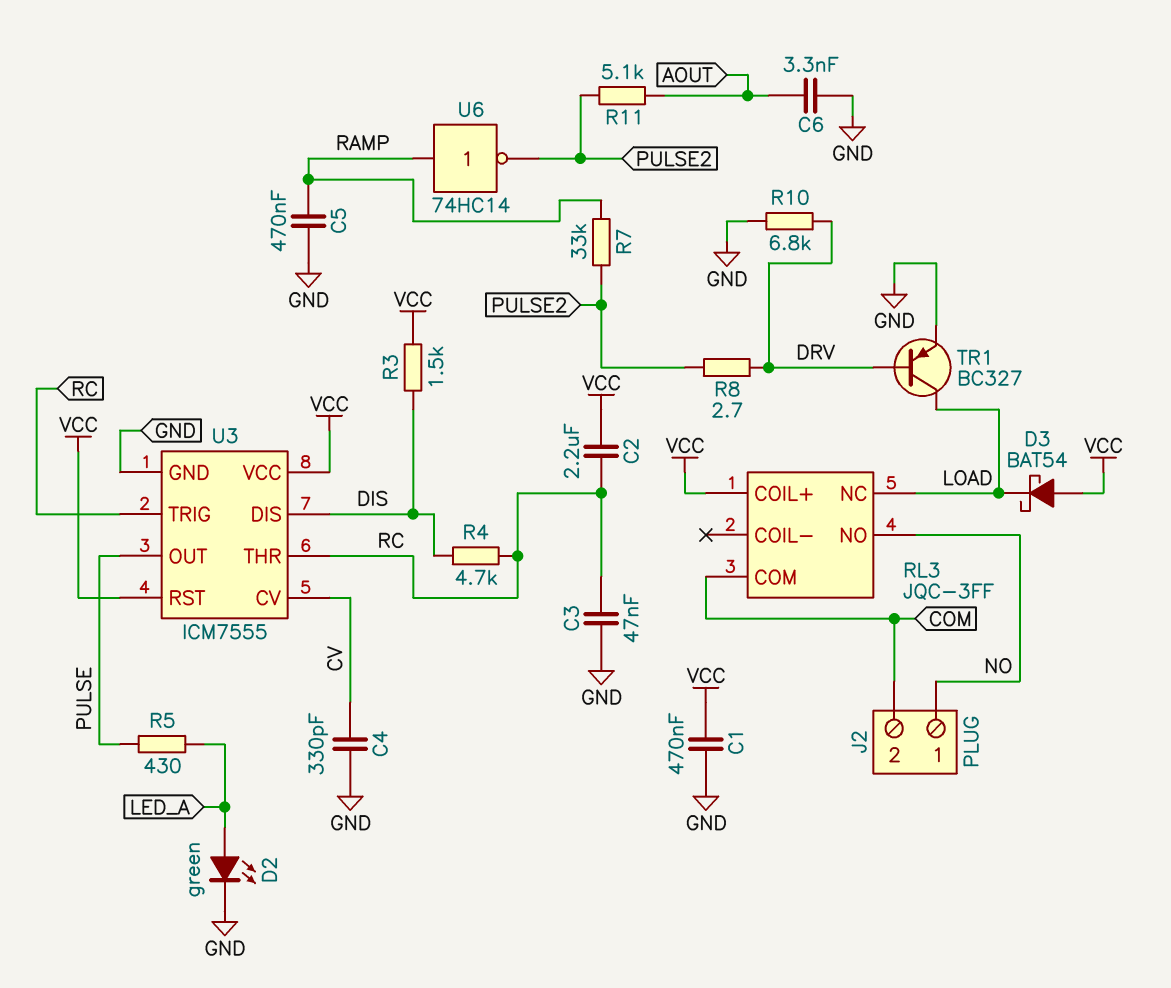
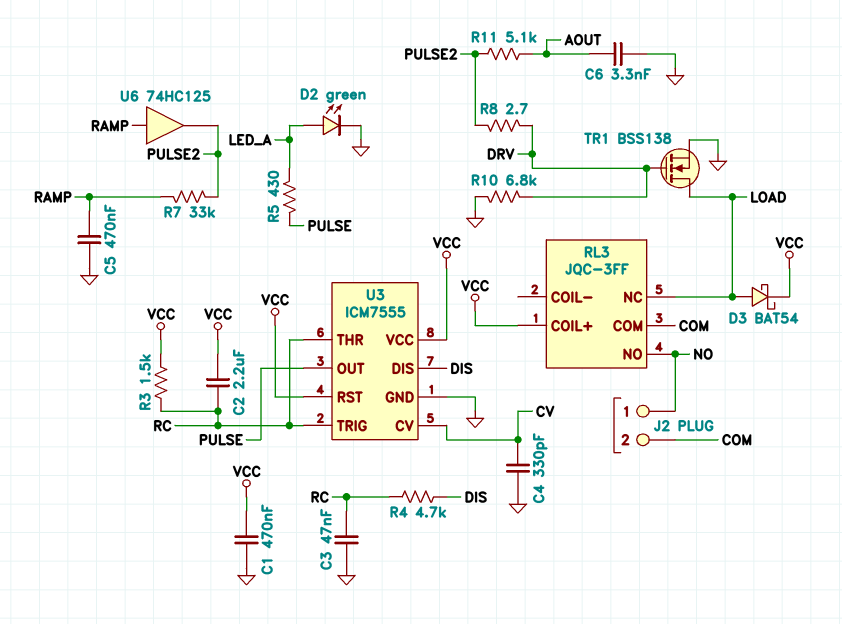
D3: schottky BAT54 (A VCC, K LOAD) -> schottky BAT54 (A LOAD, K VCC)
R3: 1.5k (DIS, VCC) -> 1.5k (RC, VCC)
TR1: PNP BC327 (B DRV, C LOAD, E GND) -> NMOS BSS138 (G DRV, D LOAD, S GND)
U6: NOT 74HC14 (in RAMP, out PULSE2) -> buffer 74HC125 (in RAMP, out PULSE2)

